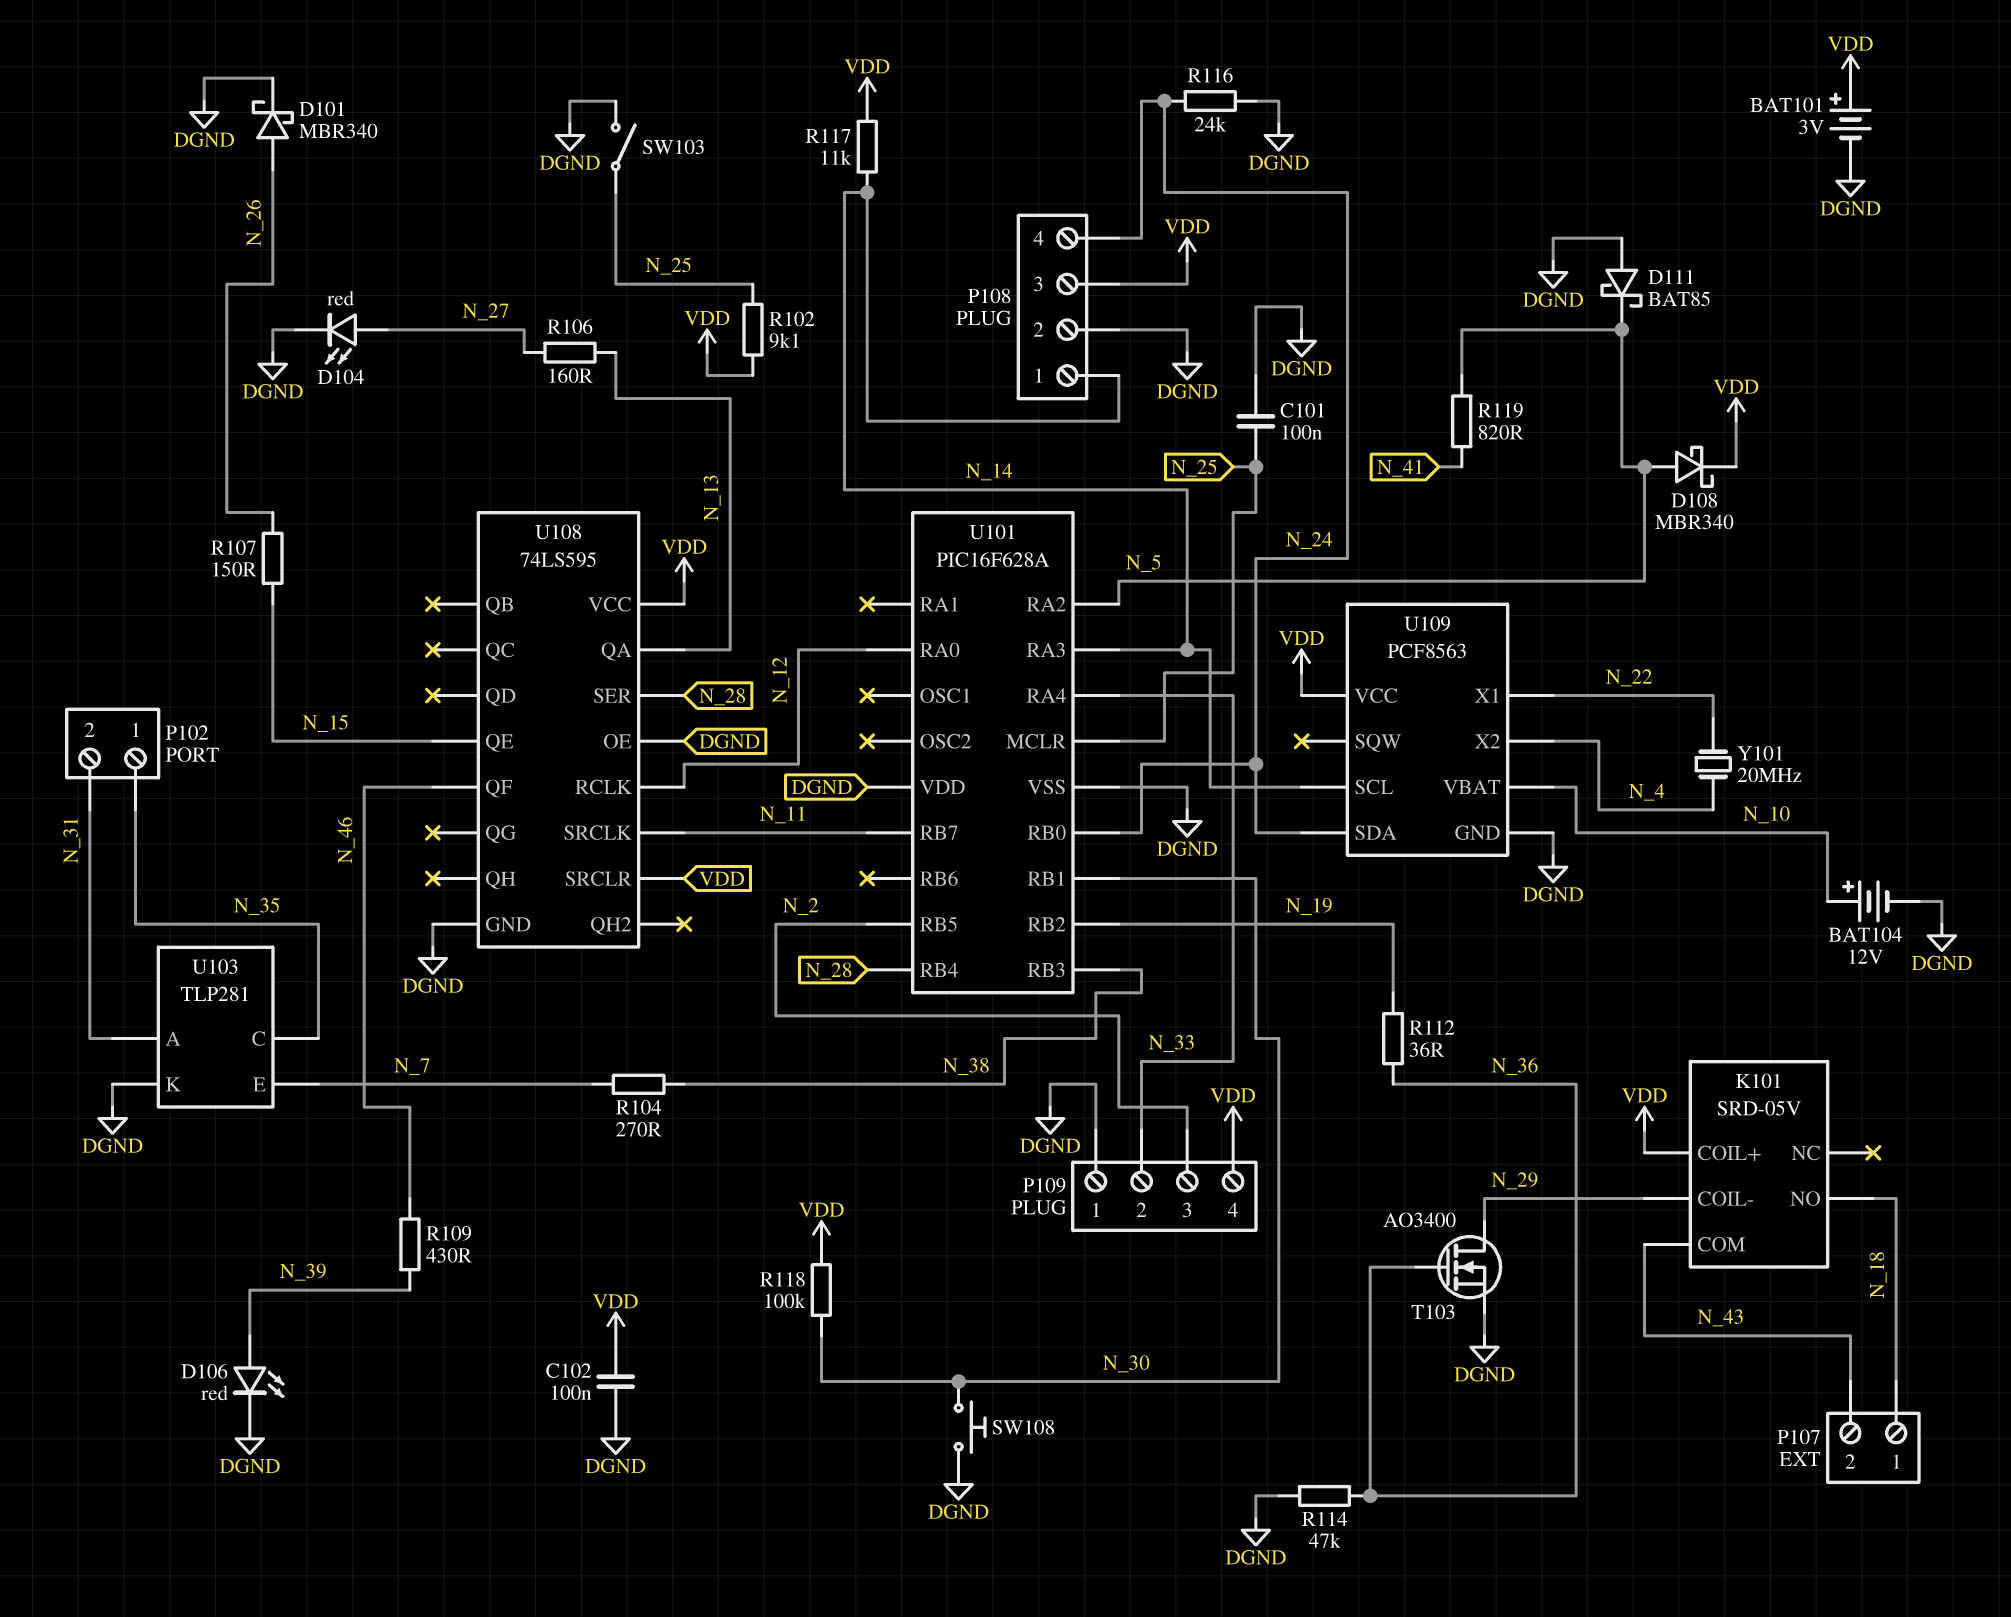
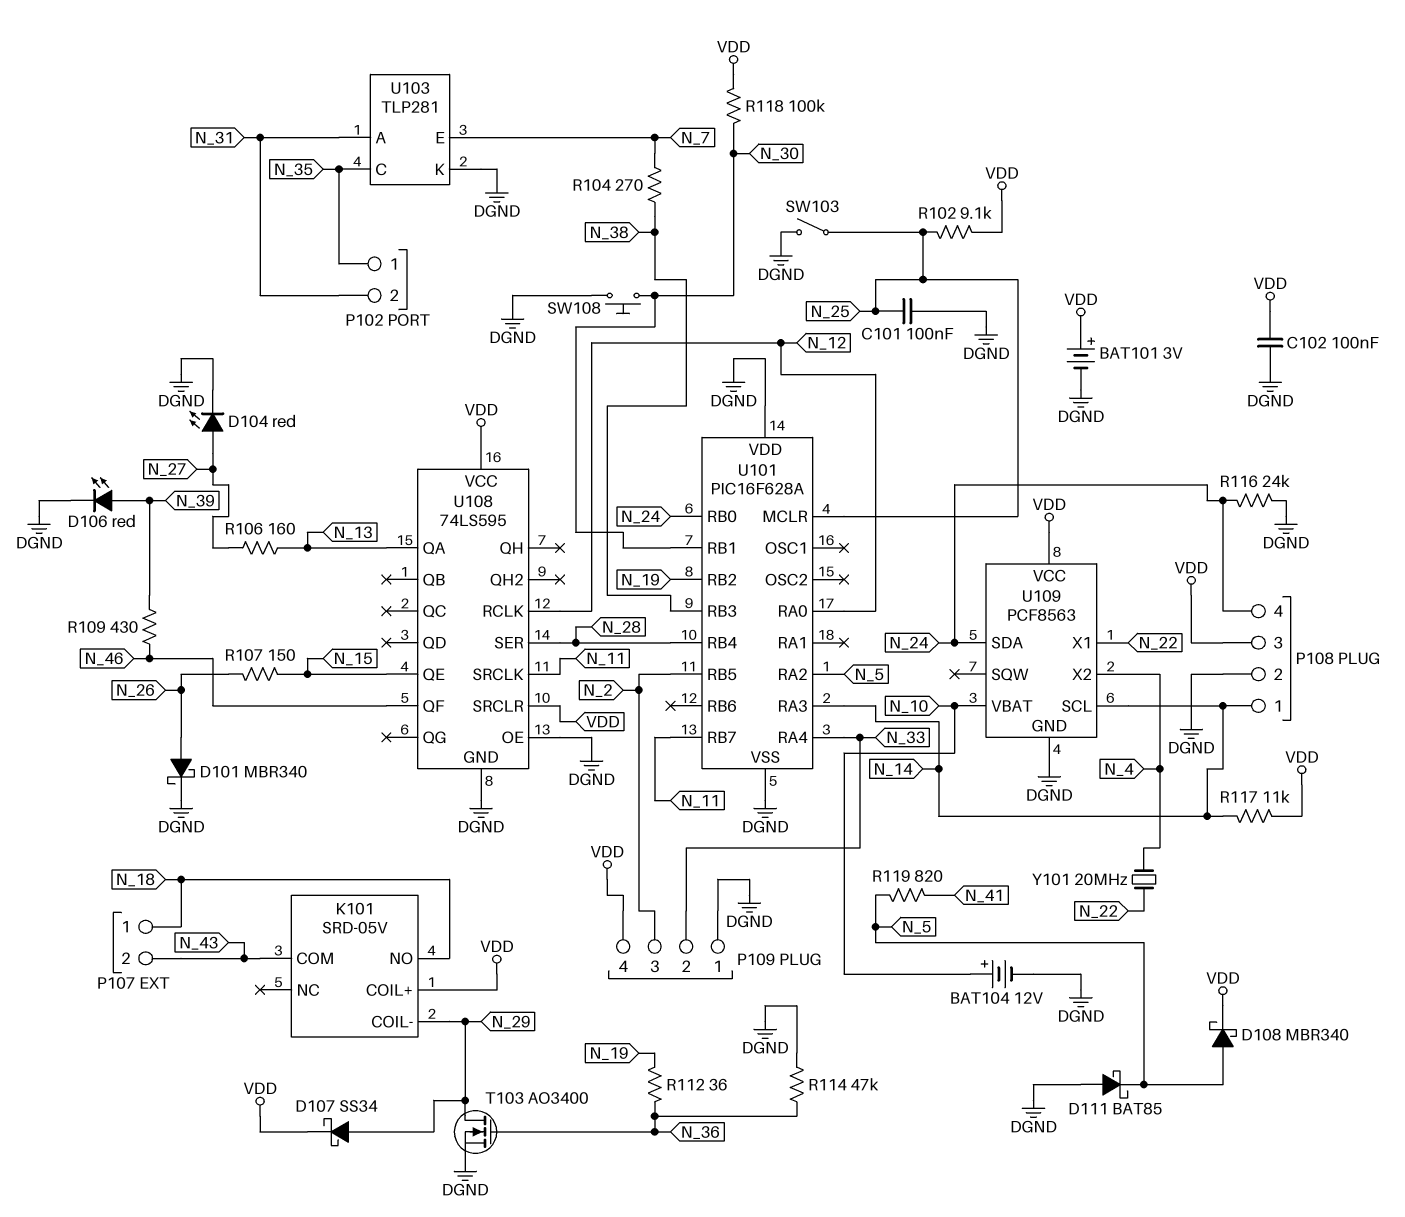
D107: none -> schottky SS34 (A N_29, K VDD)

